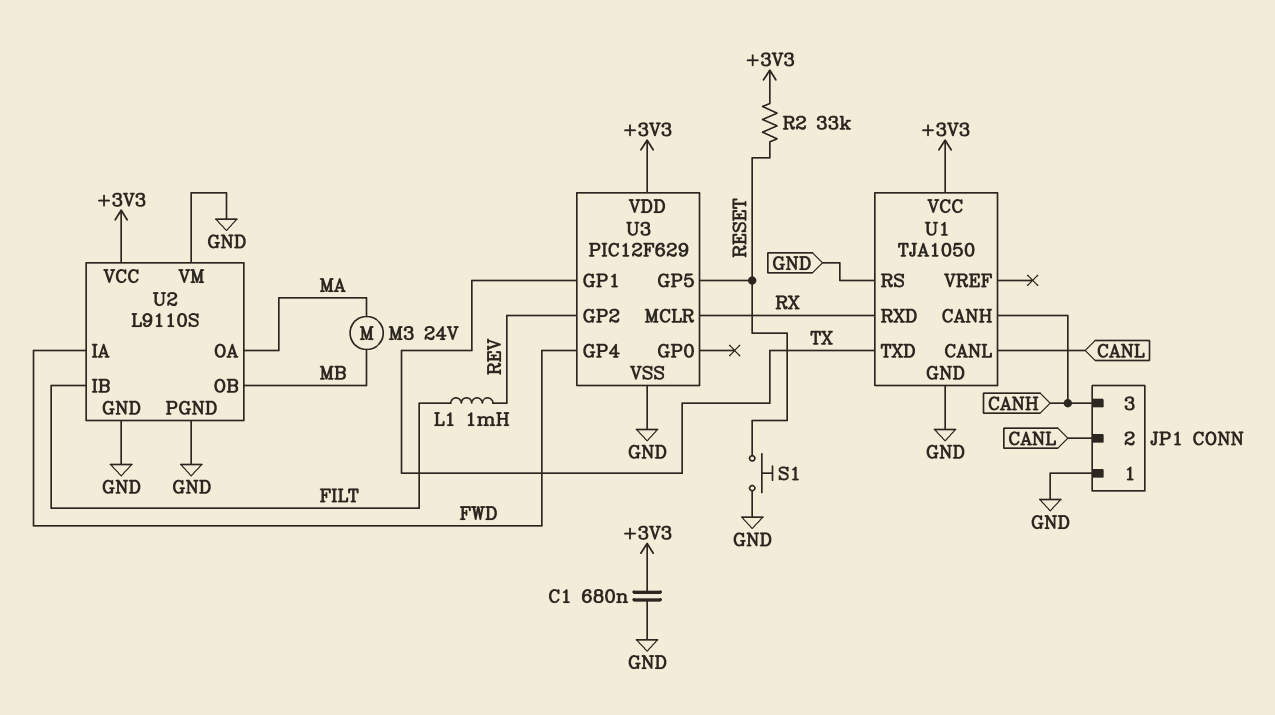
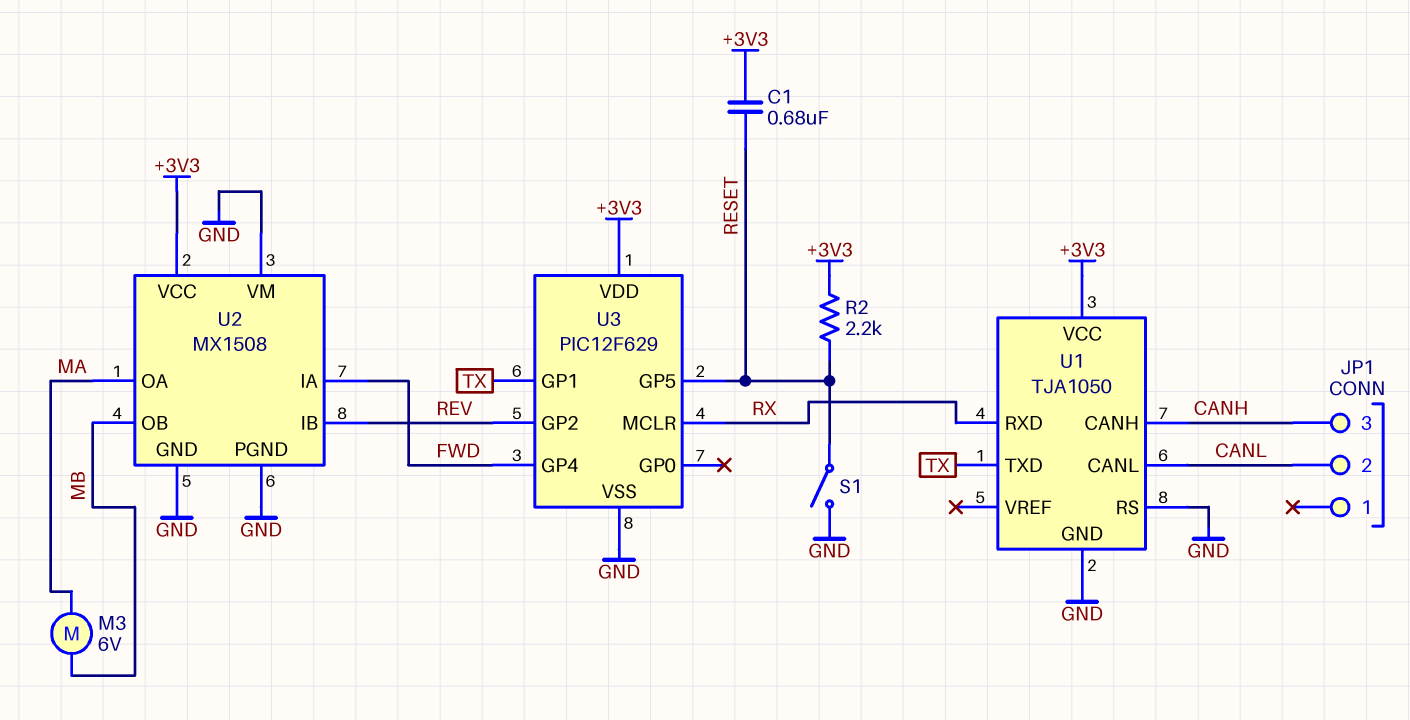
C1: 680nF (+3V3, GND) -> 680nF (+3V3, RESET)
JP1 pin 1: GND -> none
L1: 1mH (FILT, REV) -> none
M3: motor 24V (MA, MB) -> motor 6V (MA, MB)
R2: 33k (+3V3, RESET) -> 2.2k (+3V3, RESET)
S1: button (GND, RESET) -> switch (GND, RESET)
U2: L9110S -> MX1508
U2 pin IB: FILT -> REV

